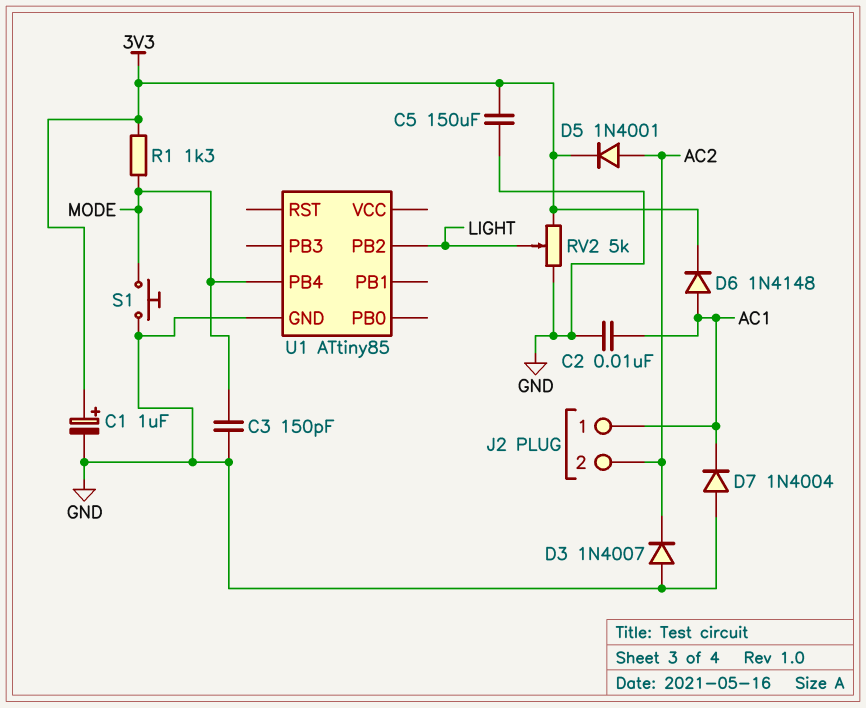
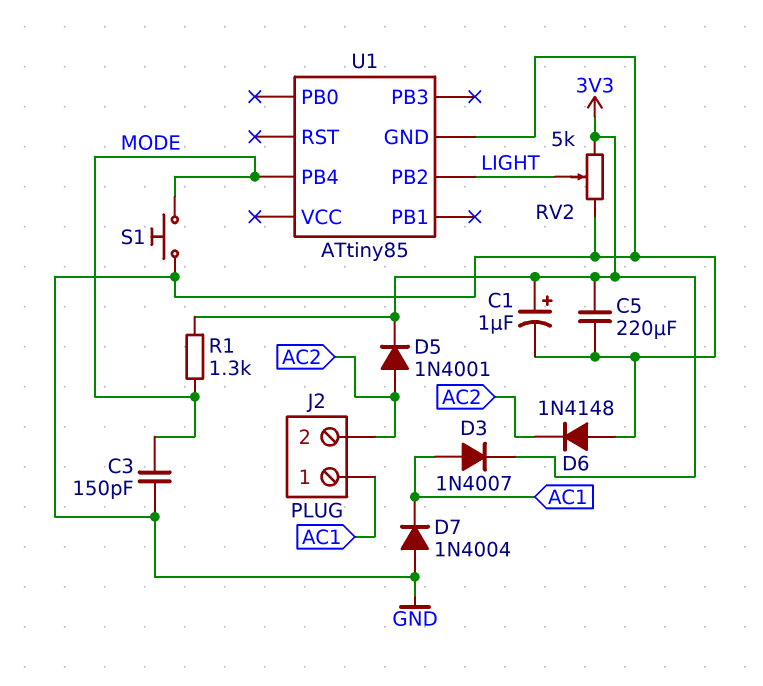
C2: 10nF (AC1, GND) -> none
C5: 150uF (3V3, GND) -> 220uF (3V3, GND)
D3: diode 1N4007 (A GND, K AC2) -> diode 1N4007 (A AC1, K 3V3)
D6: diode 1N4148 (A AC1, K 3V3) -> diode 1N4148 (A GND, K AC2)

